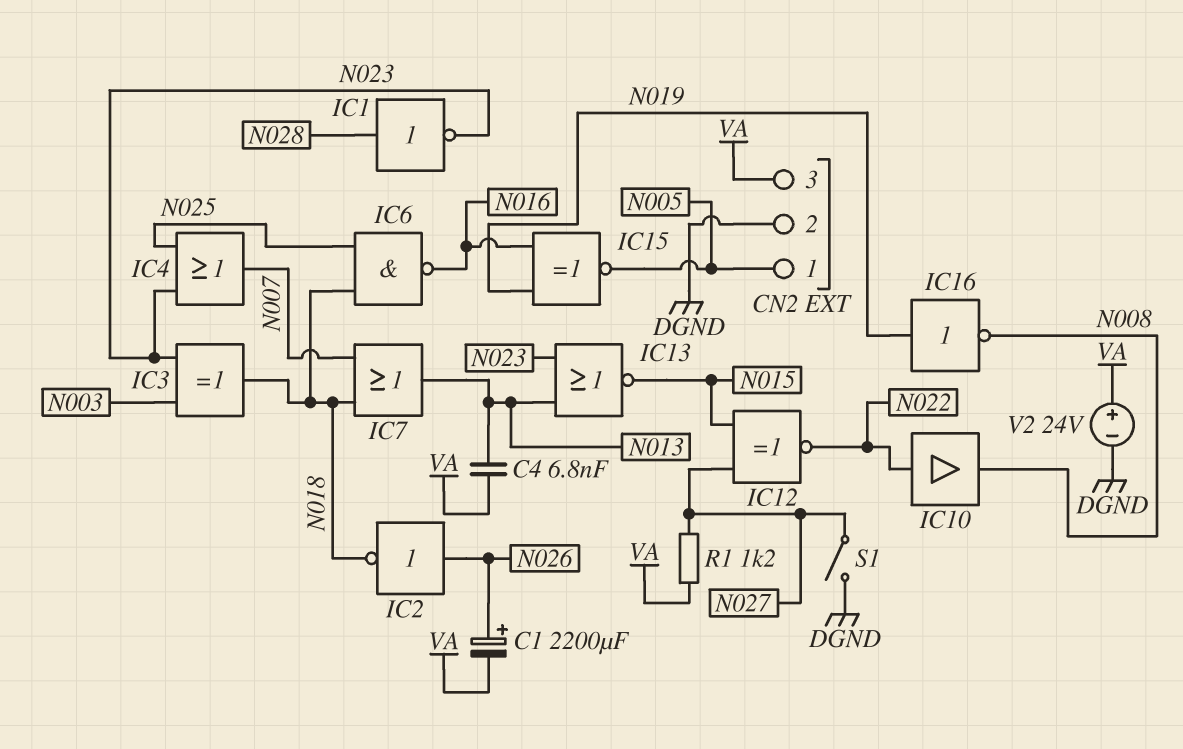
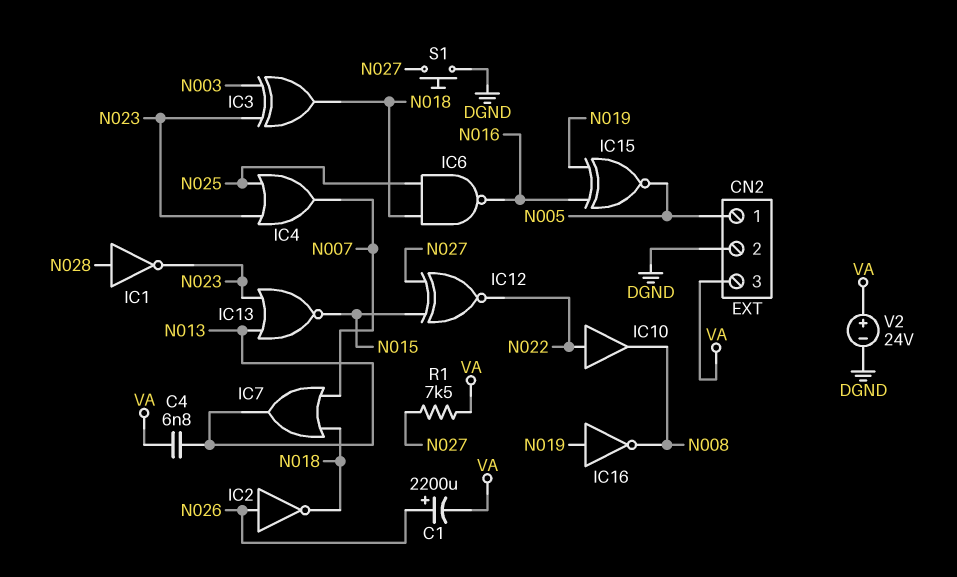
R1: 1.2k (N027, VA) -> 7.5k (N027, VA)
S1: switch (DGND, N027) -> button (DGND, N027)

